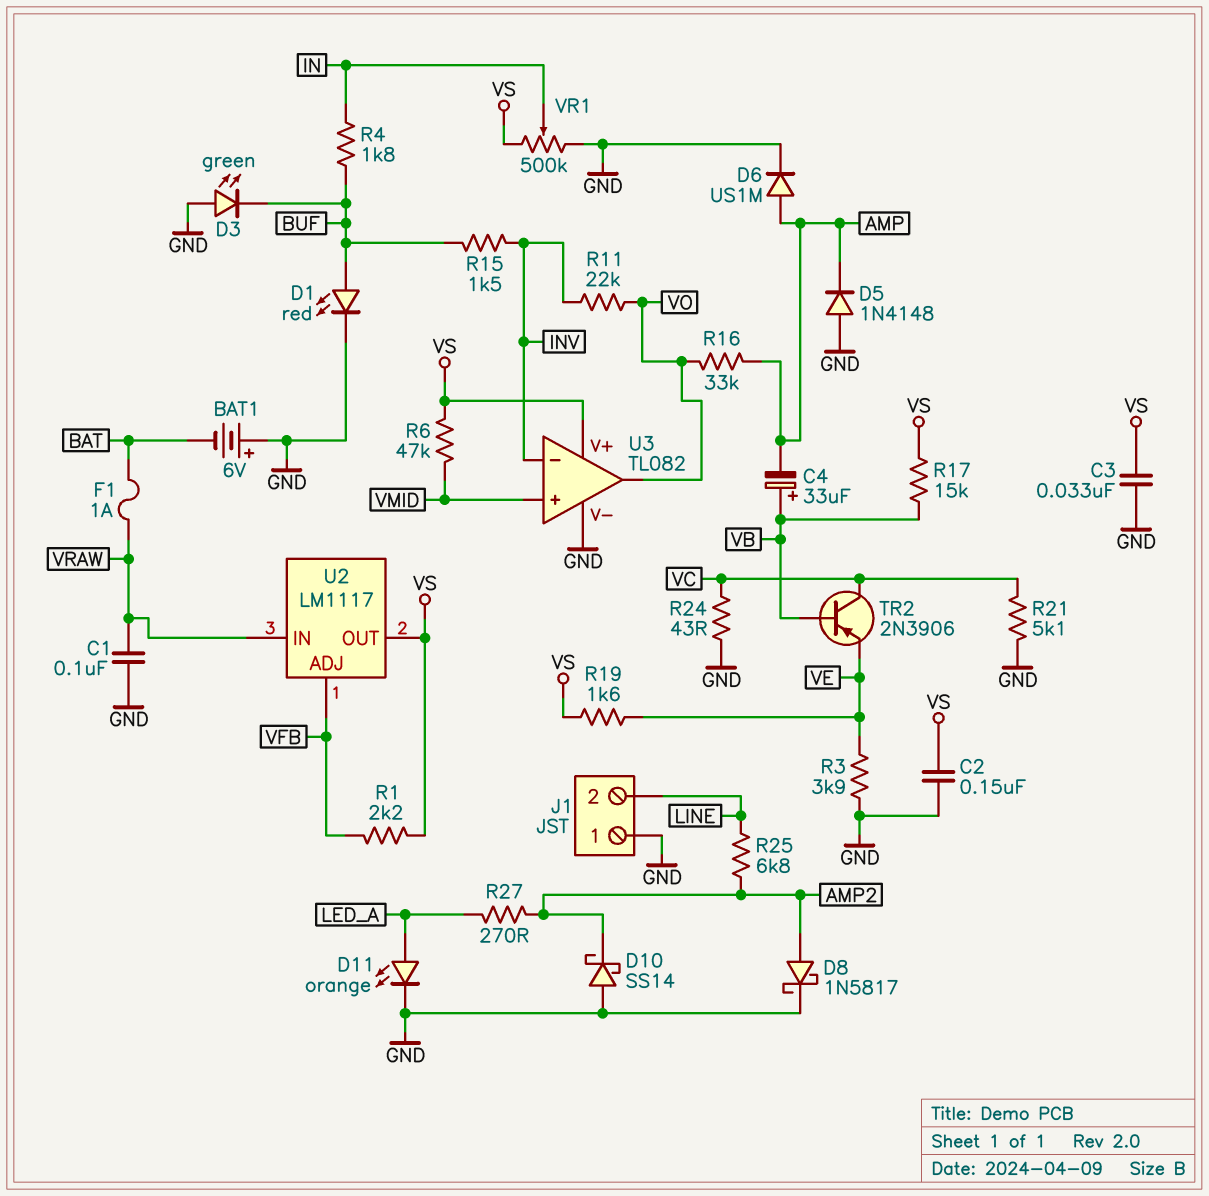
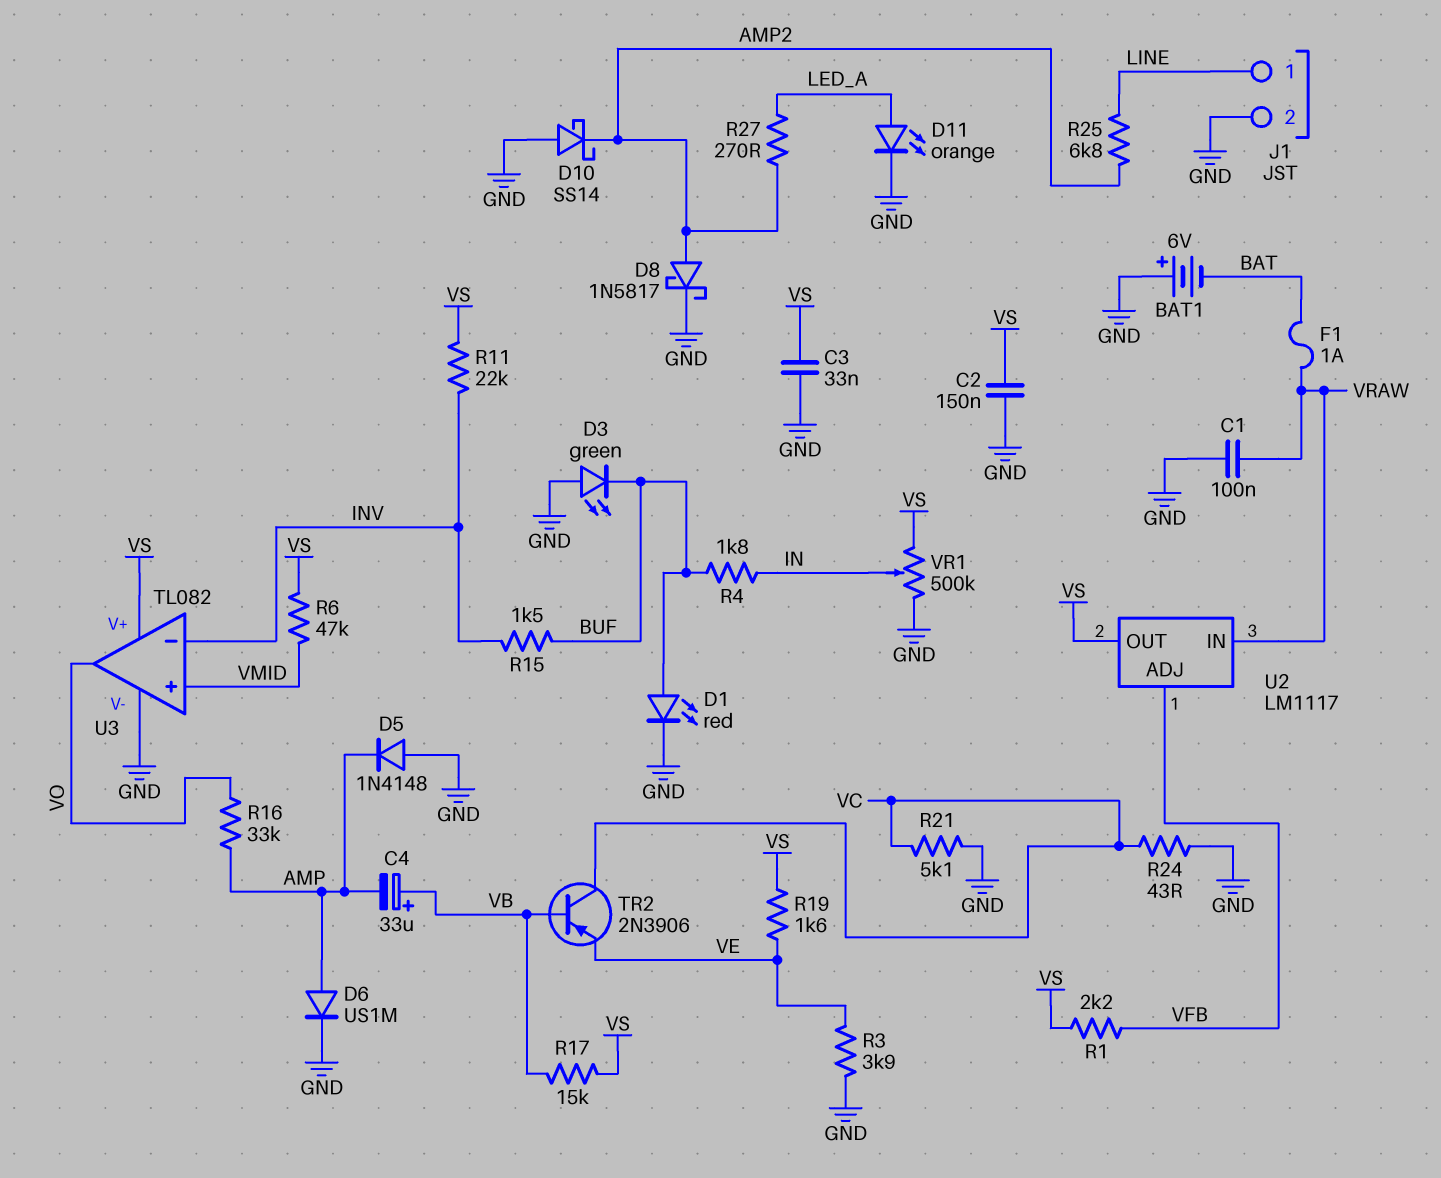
J1 pin 1: GND -> LINE
J1 pin 2: LINE -> GND
R11: 22k (INV, VO) -> 22k (INV, VS)

